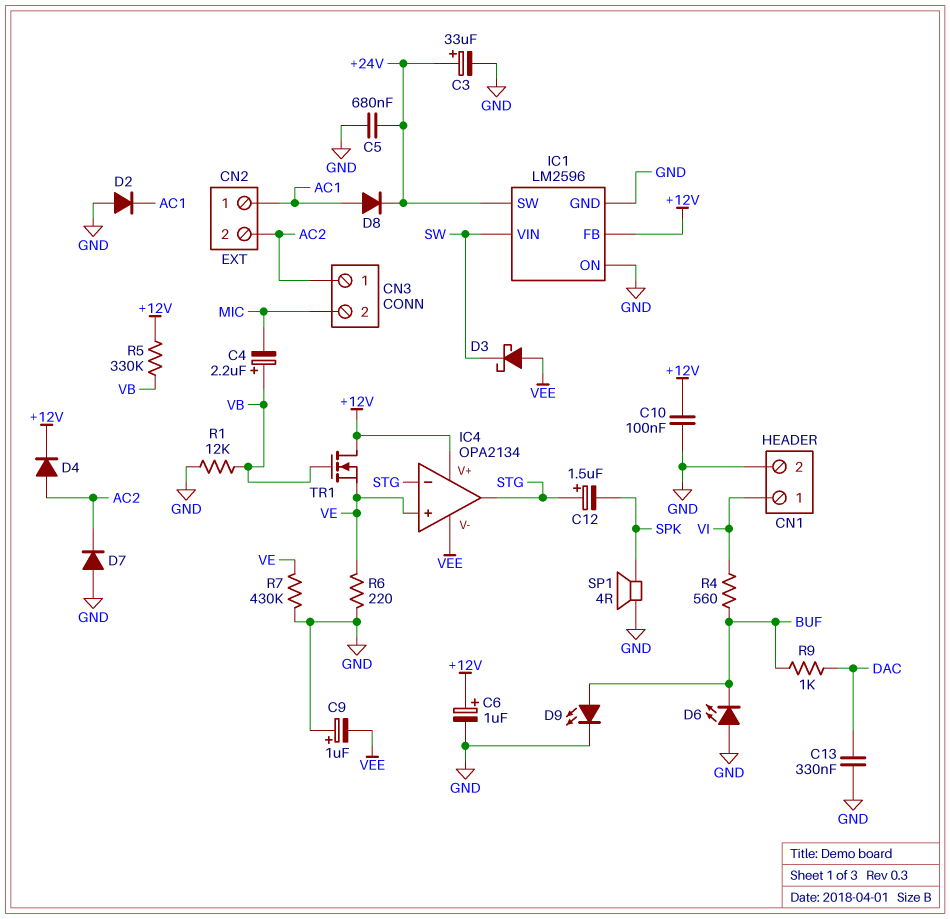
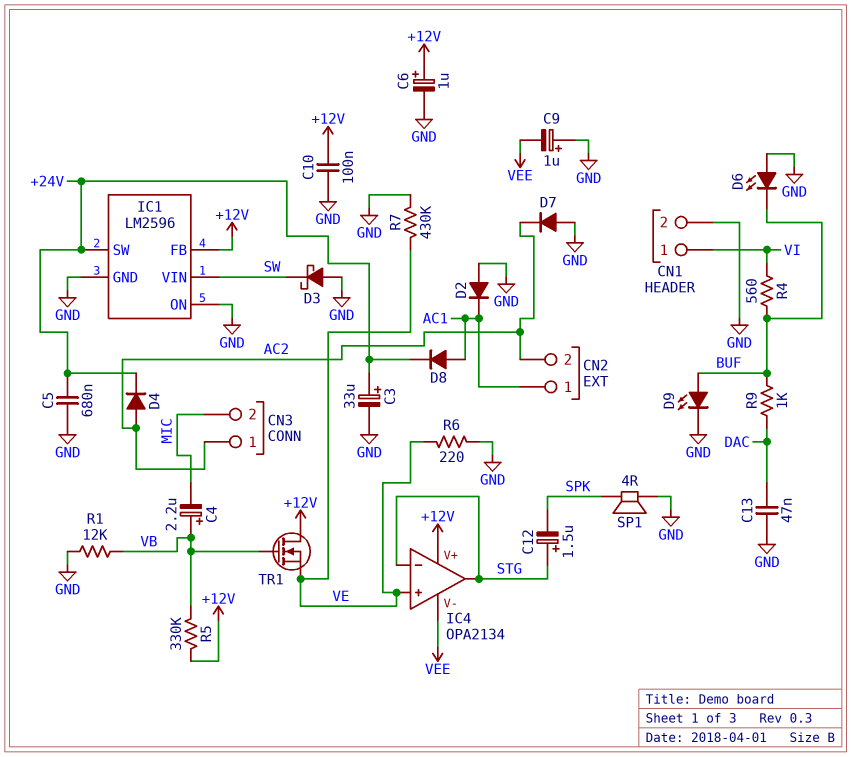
C13: 330nF (DAC, GND) -> 47nF (DAC, GND)
D3: schottky (A VEE, K SW) -> schottky (A GND, K SW)
D4: diode (A AC2, K +12V) -> diode (A AC2, K +24V)

